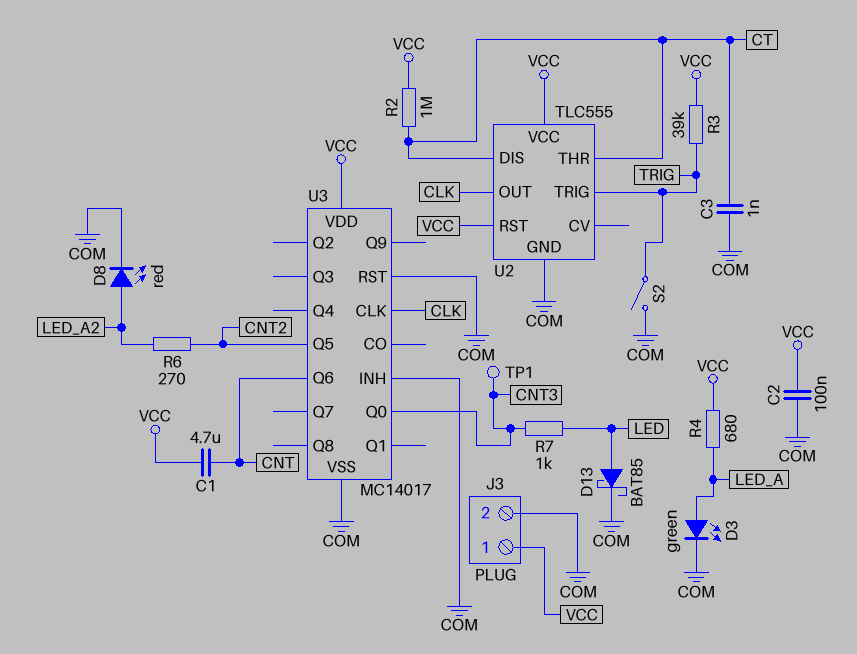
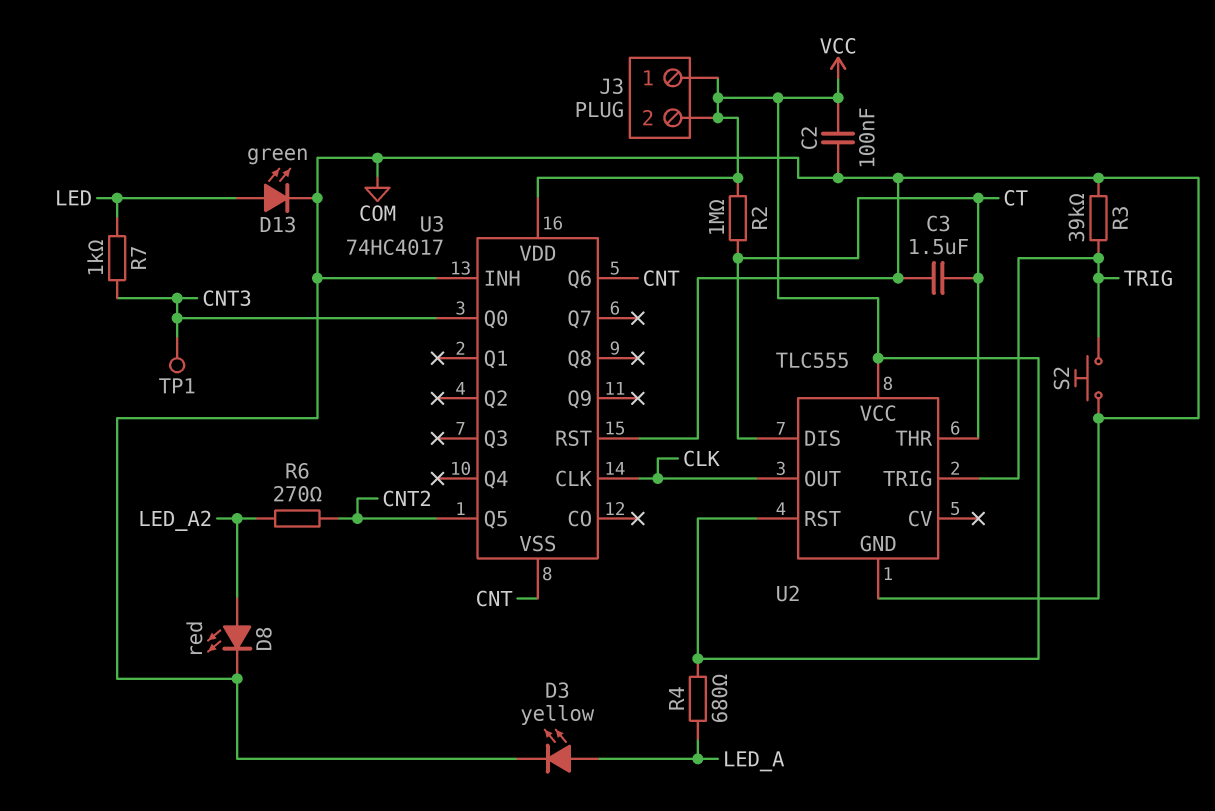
C1: 4.7uF (CNT, VCC) -> none
C3: 1nF (COM, CT) -> 1.5uF (COM, CT)
D3: LED green (A LED_A, K COM) -> LED yellow (A LED_A, K COM)
D13: schottky BAT85 (A LED, K COM) -> LED green (A LED, K COM)
J3 pin 2: COM -> VCC
R3: 39k (TRIG, VCC) -> 39k (COM, TRIG)
S2: switch (COM, TRIG) -> button (COM, TRIG)
U3: MC14017 -> 74HC4017
U3 pin VSS: COM -> CNT

